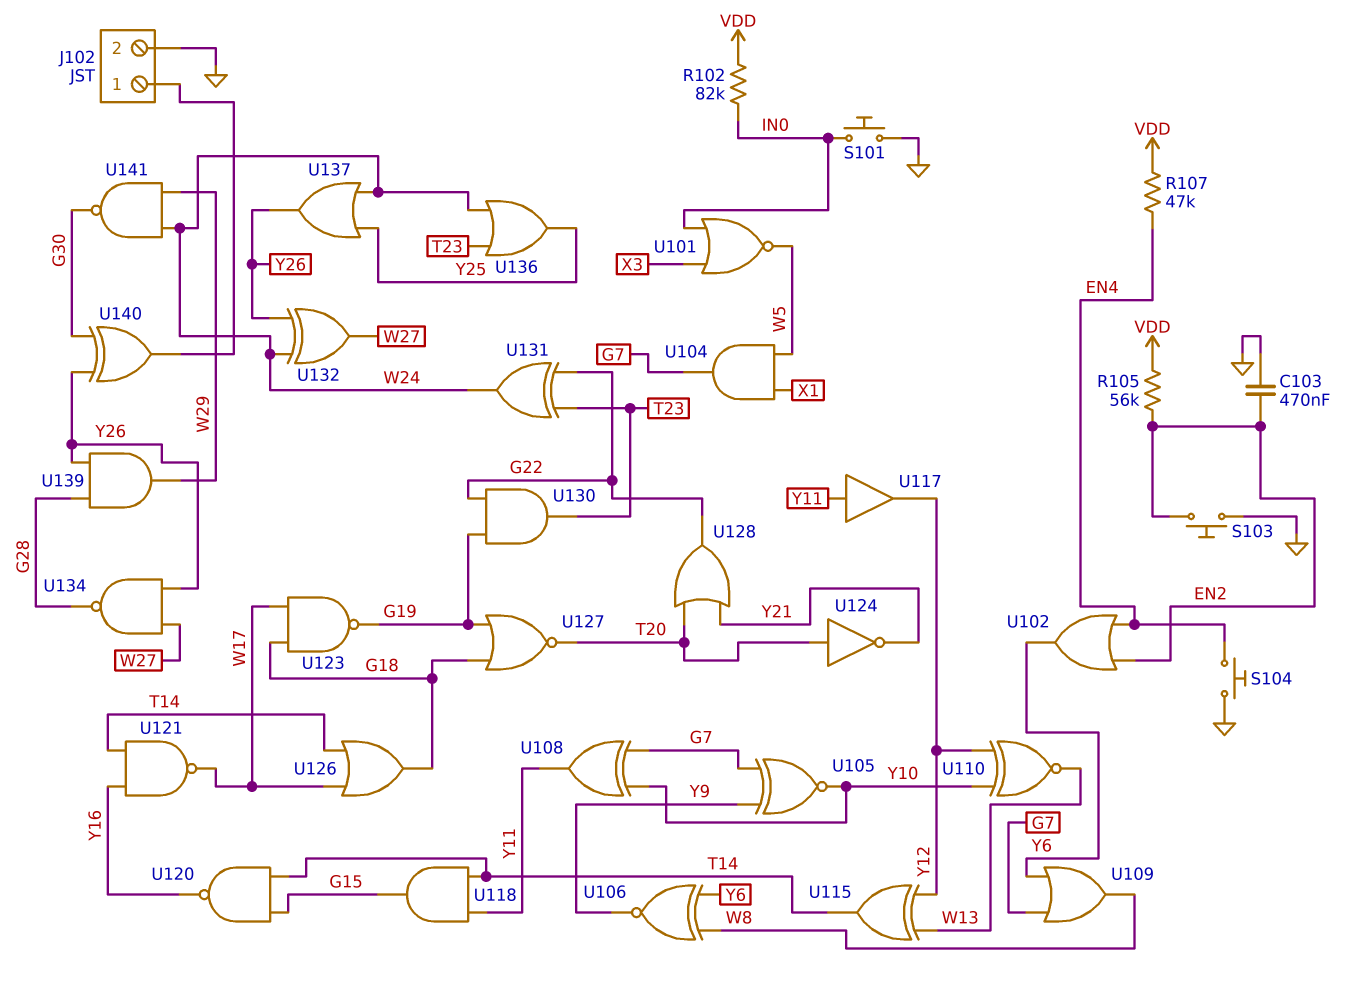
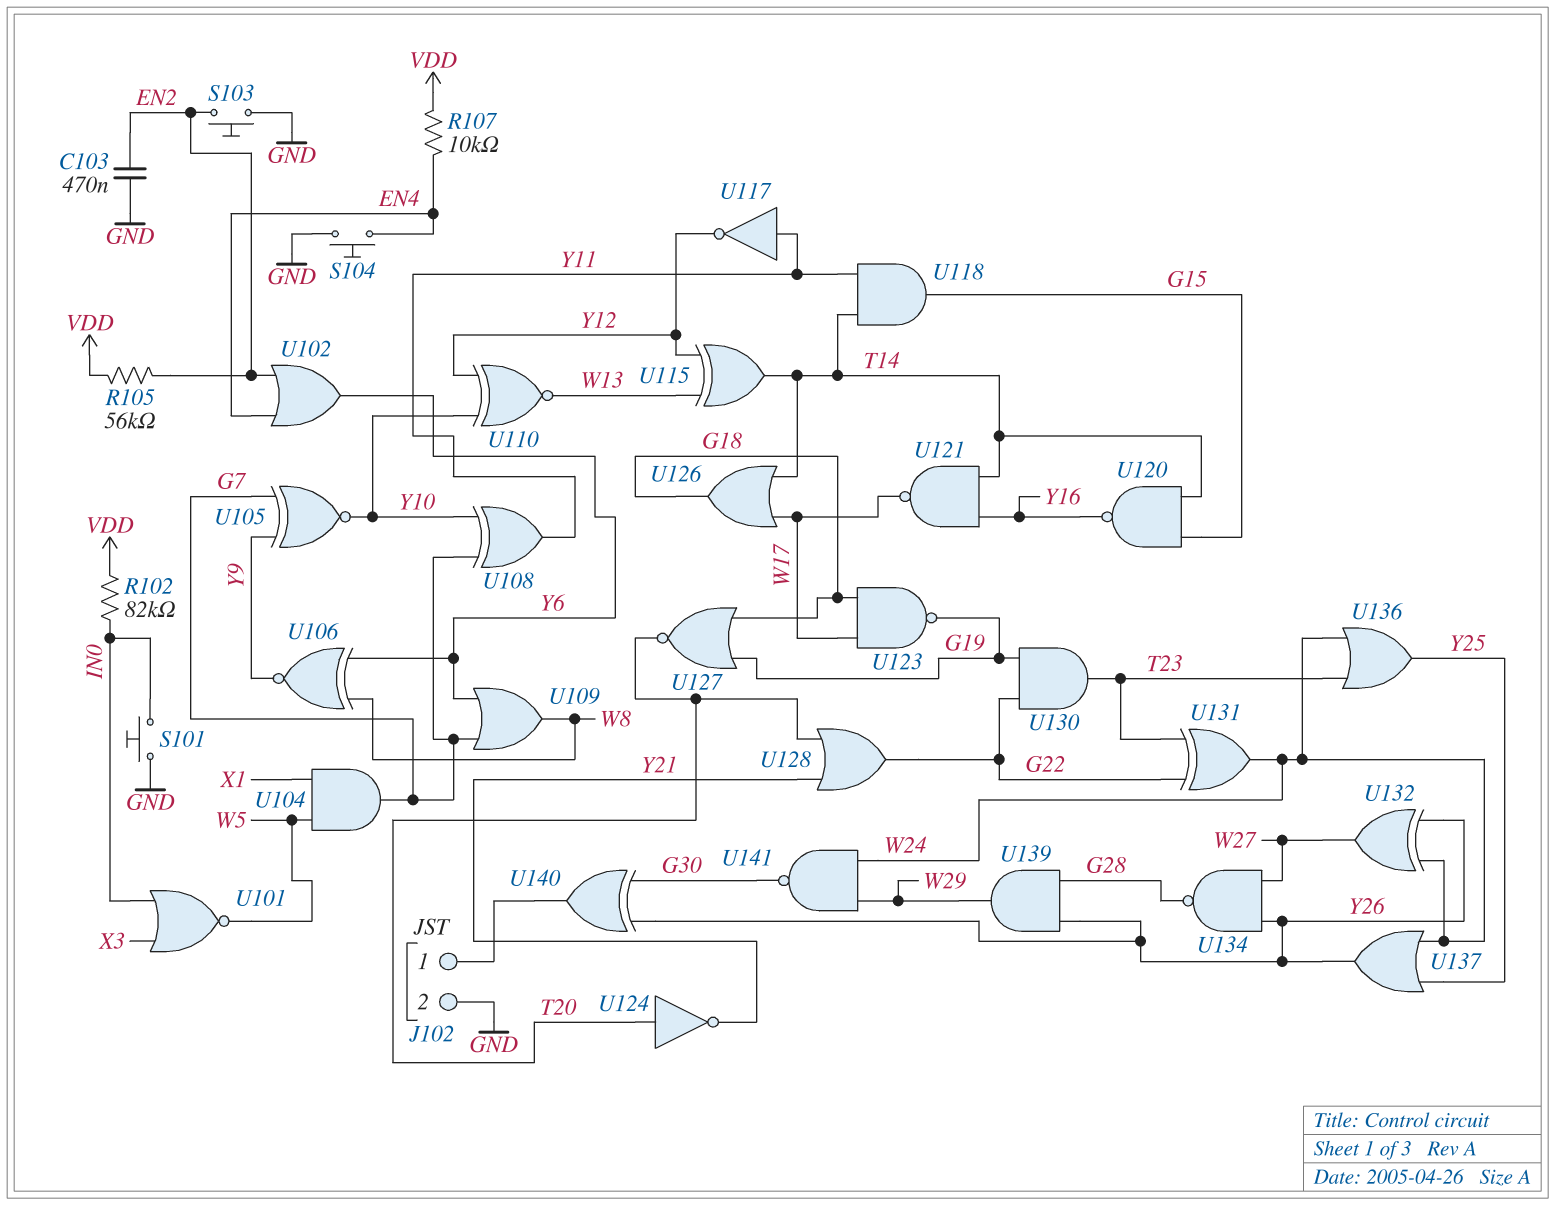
R107: 47k (EN4, VDD) -> 10k (EN4, VDD)
U117: buffer (in Y11, out Y12) -> NOT (in Y11, out Y12)

